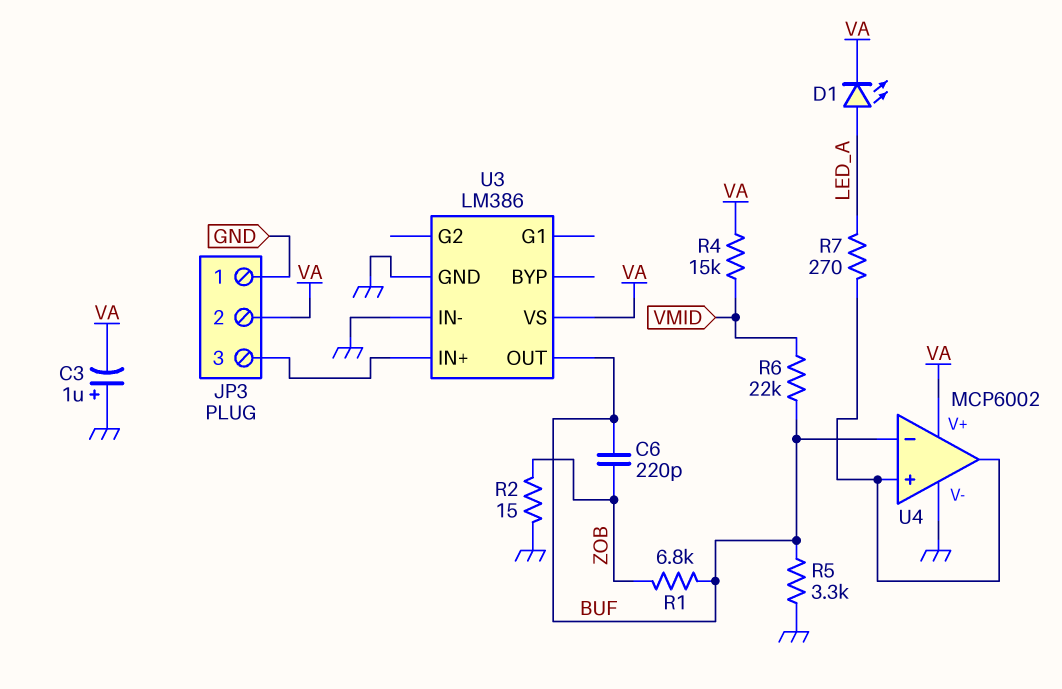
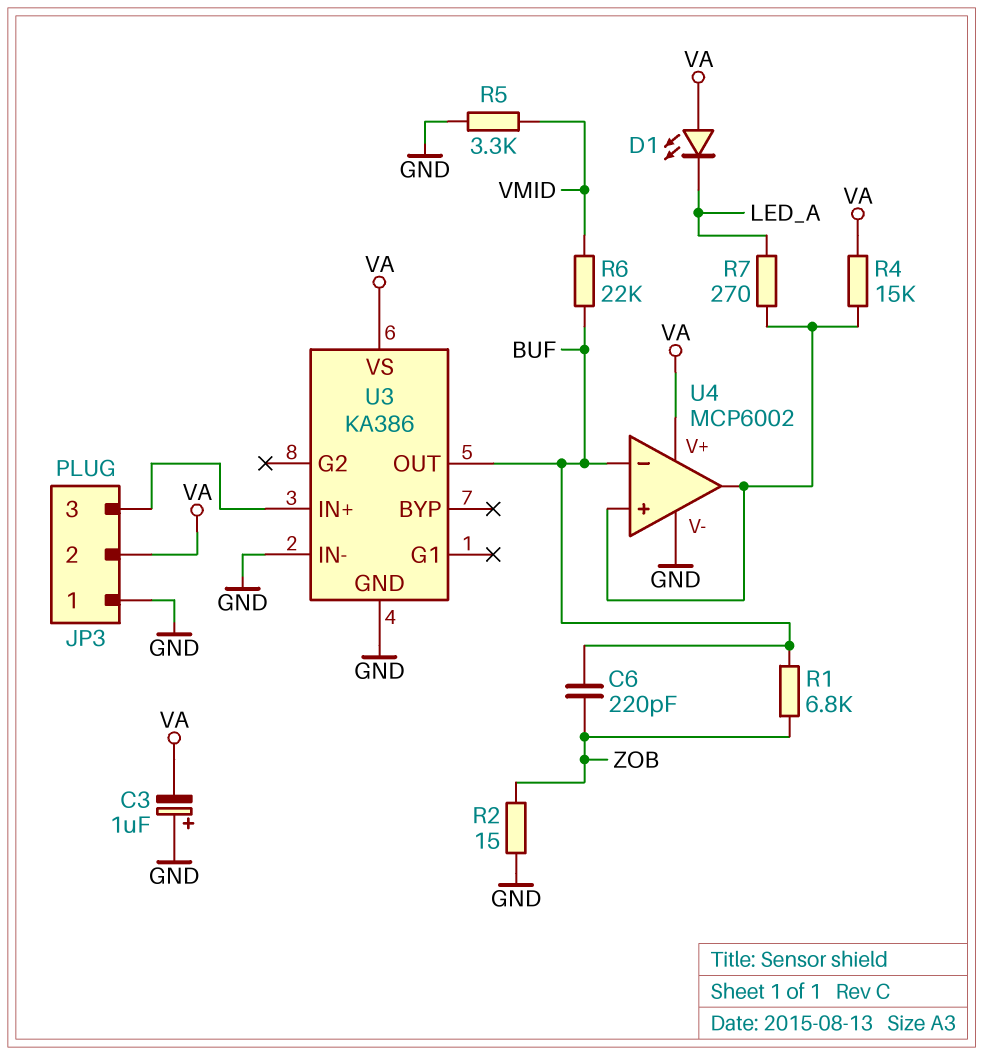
D1: LED (A LED_A, K VA) -> LED (A VA, K LED_A)
R4: 15k (VA, VMID) -> 15k (U4/in+, VA)
R5: 3.3k (BUF, GND) -> 3.3k (GND, VMID)
U3: LM386 -> KA386

